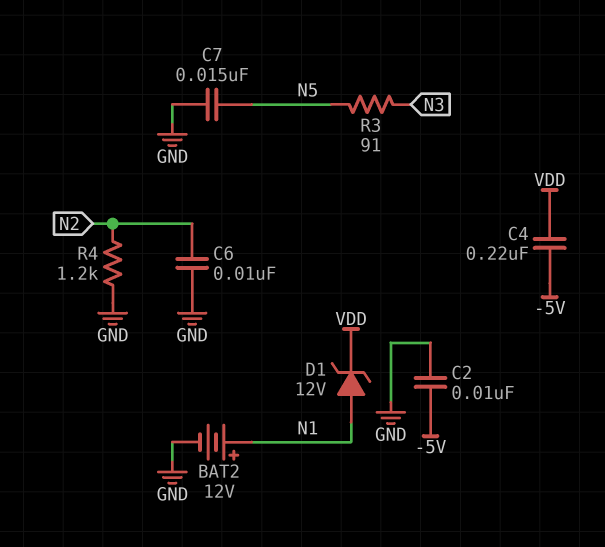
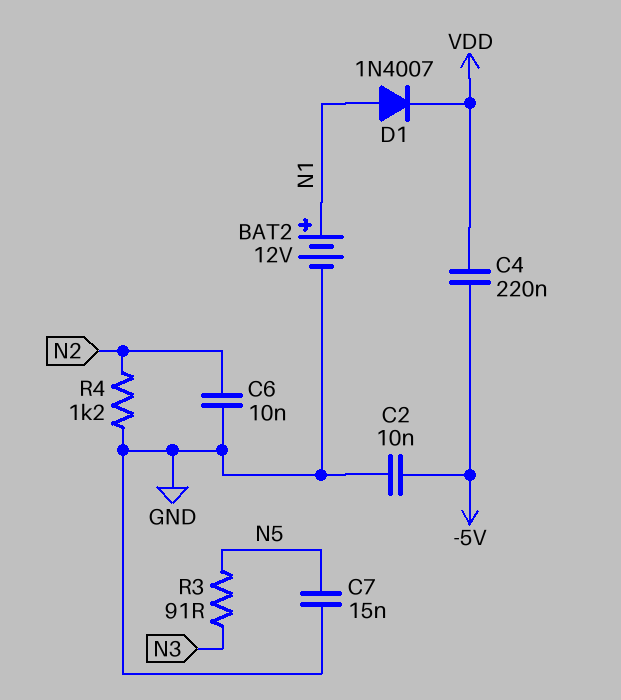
D1: zener 12V (A N1, K VDD) -> diode 1N4007 (A N1, K VDD)

